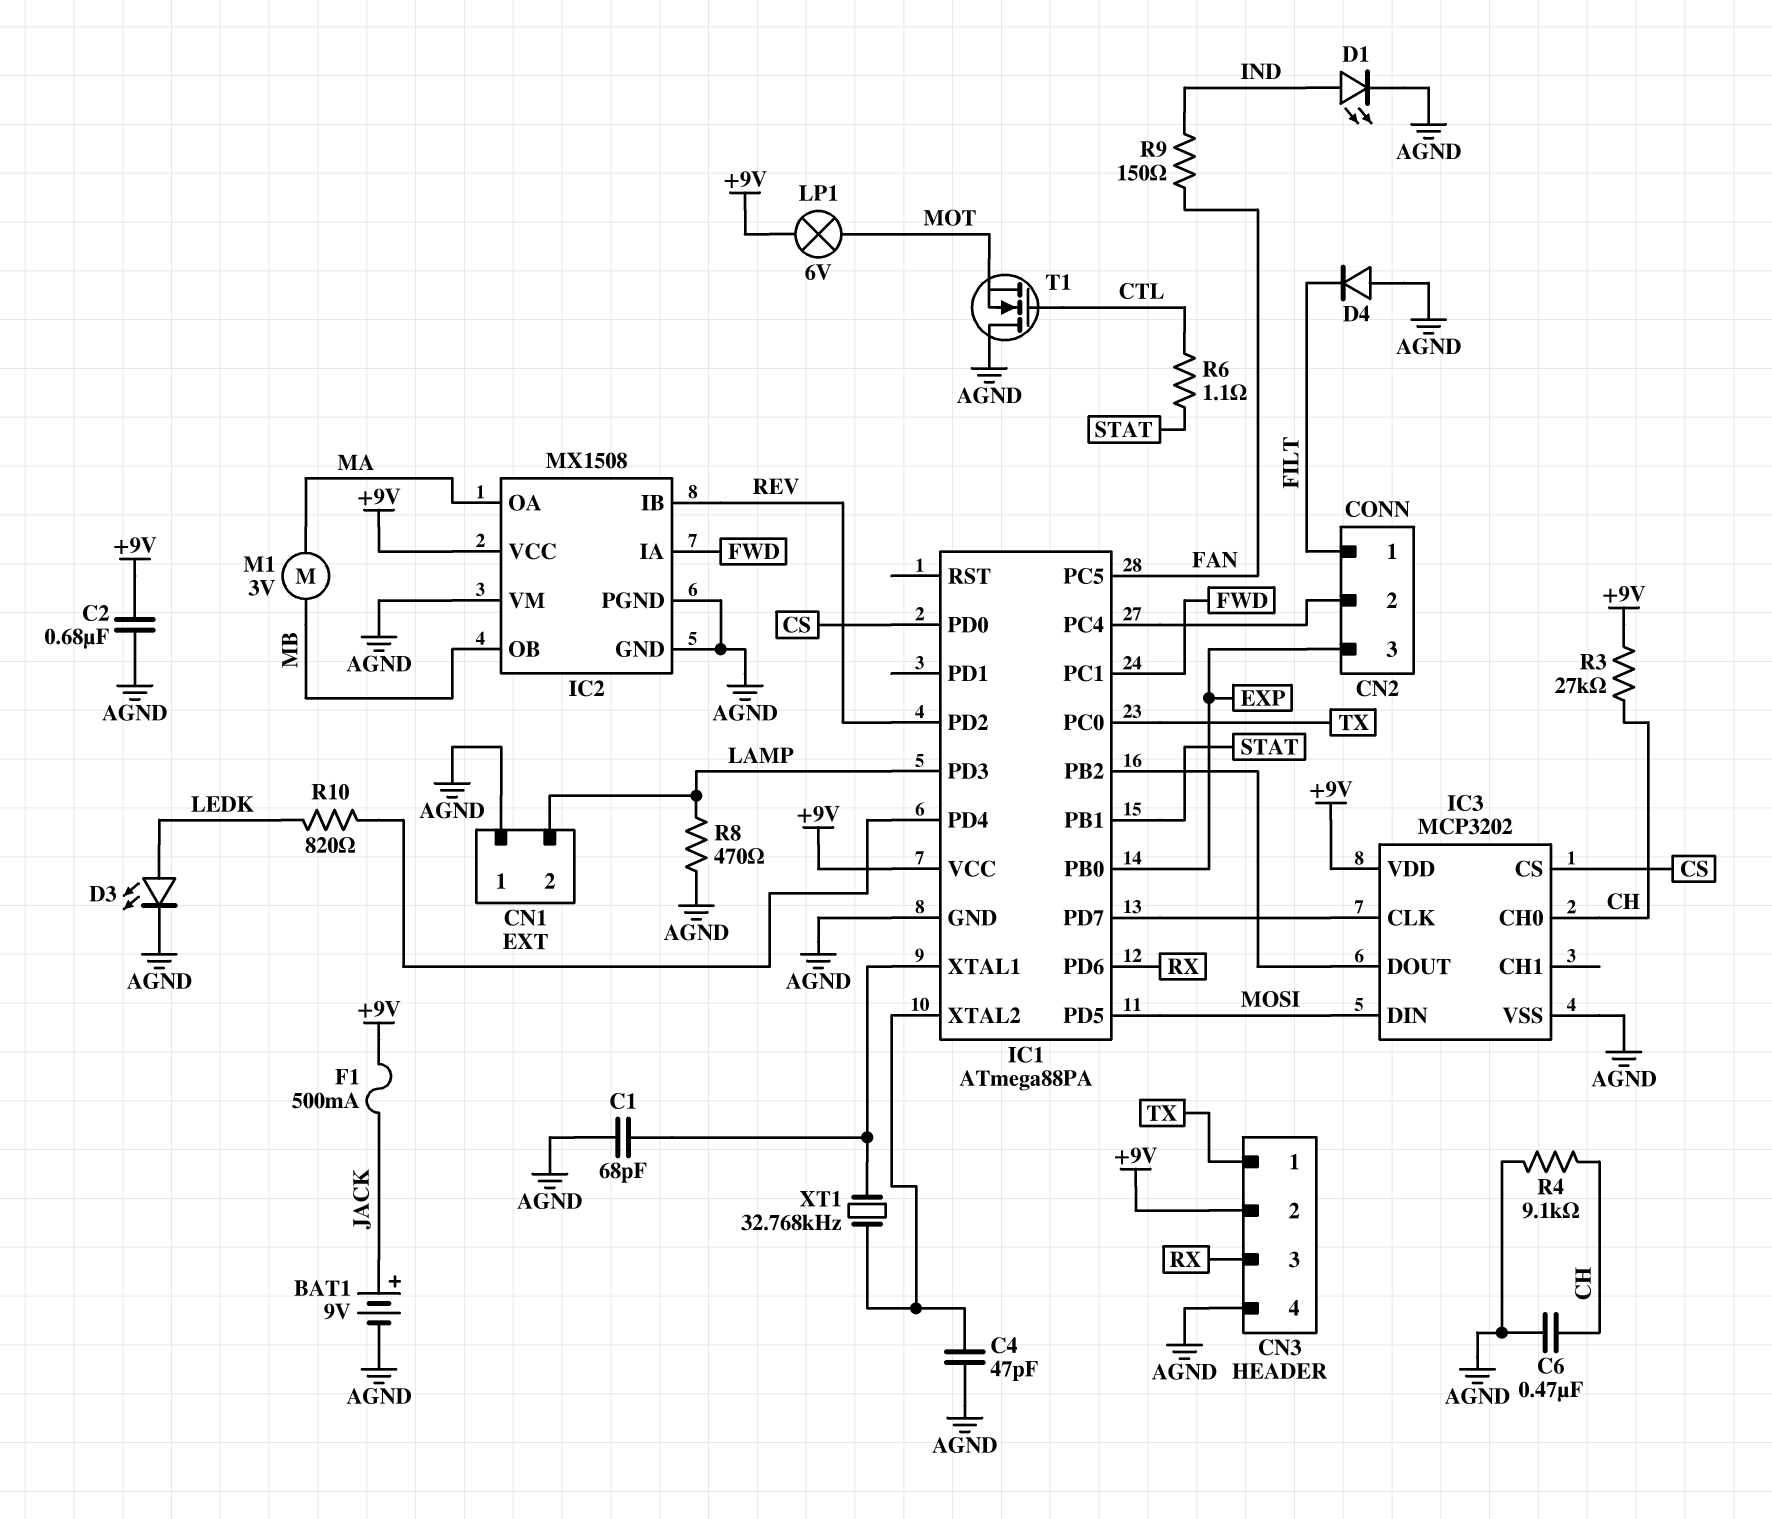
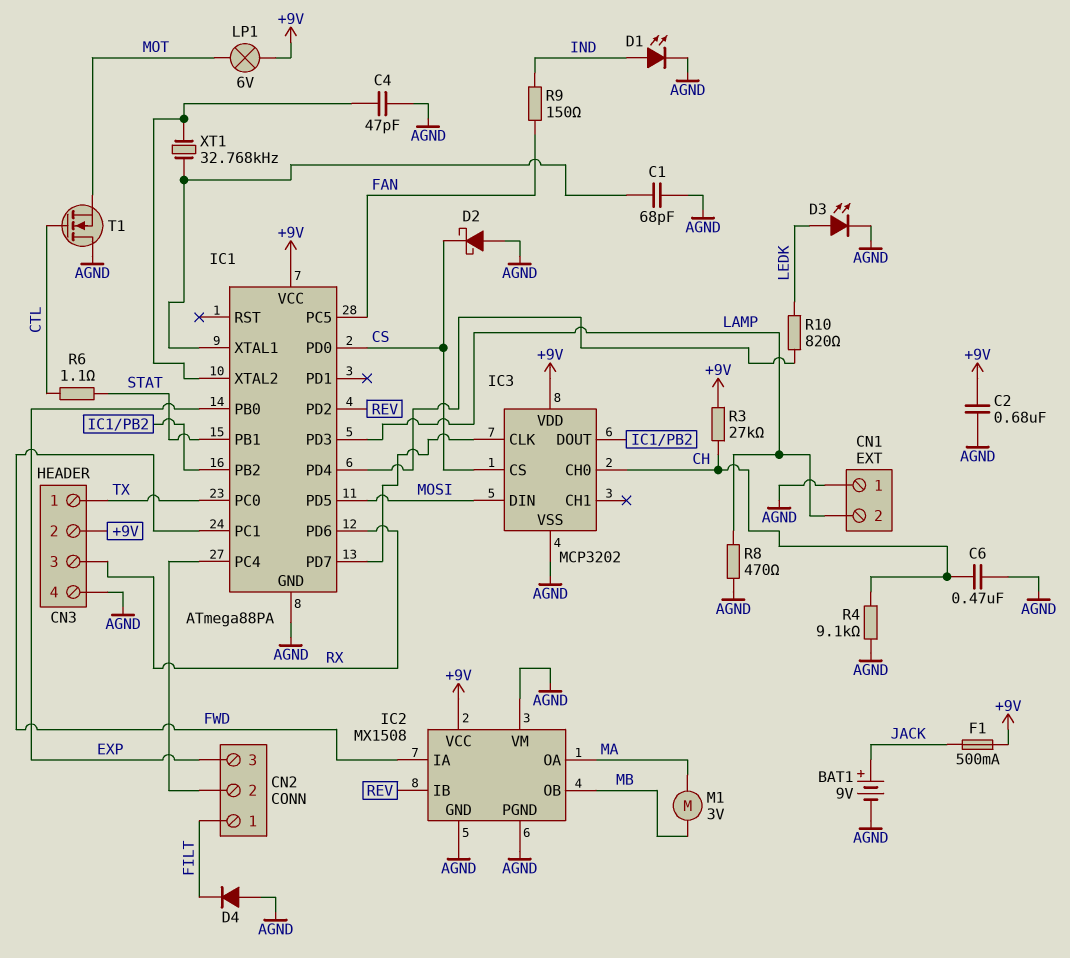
D2: none -> schottky (A AGND, K CS)

